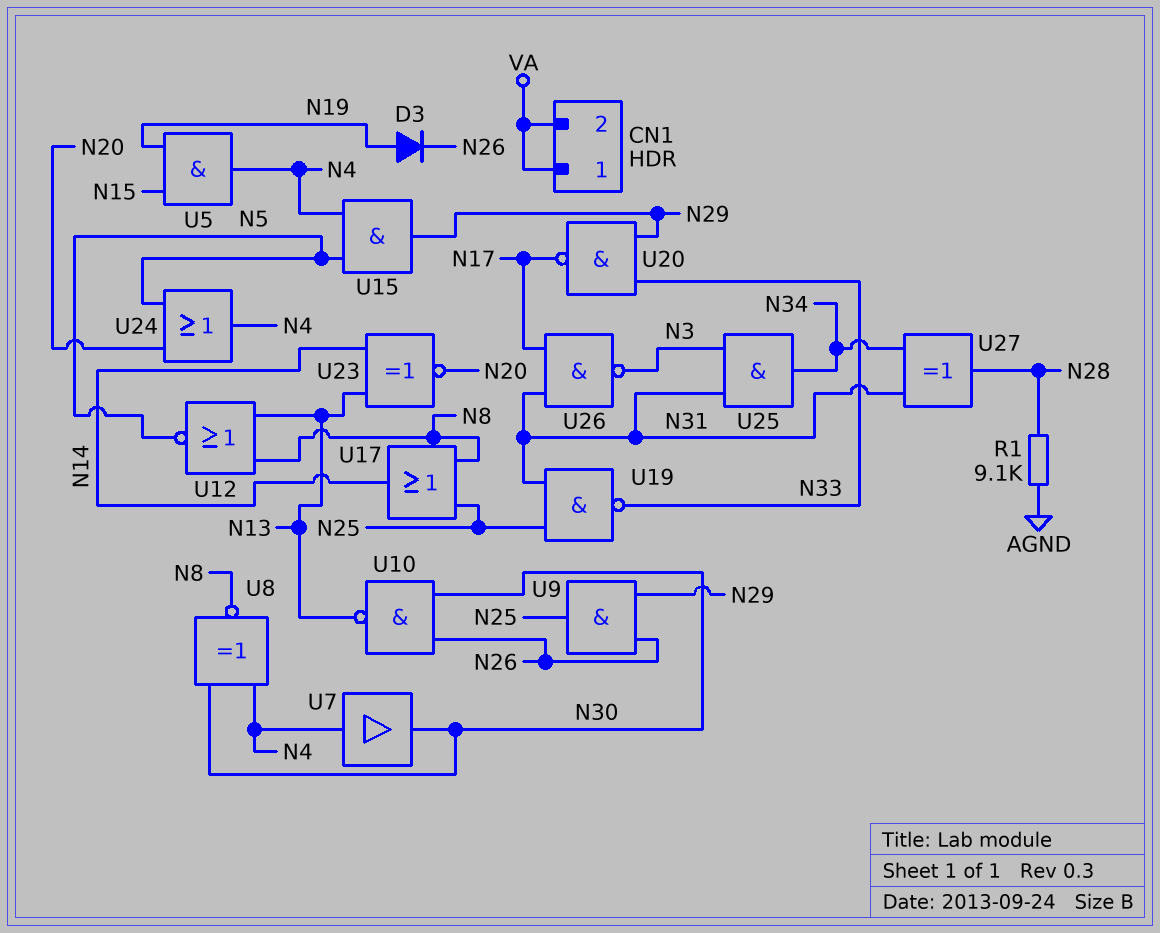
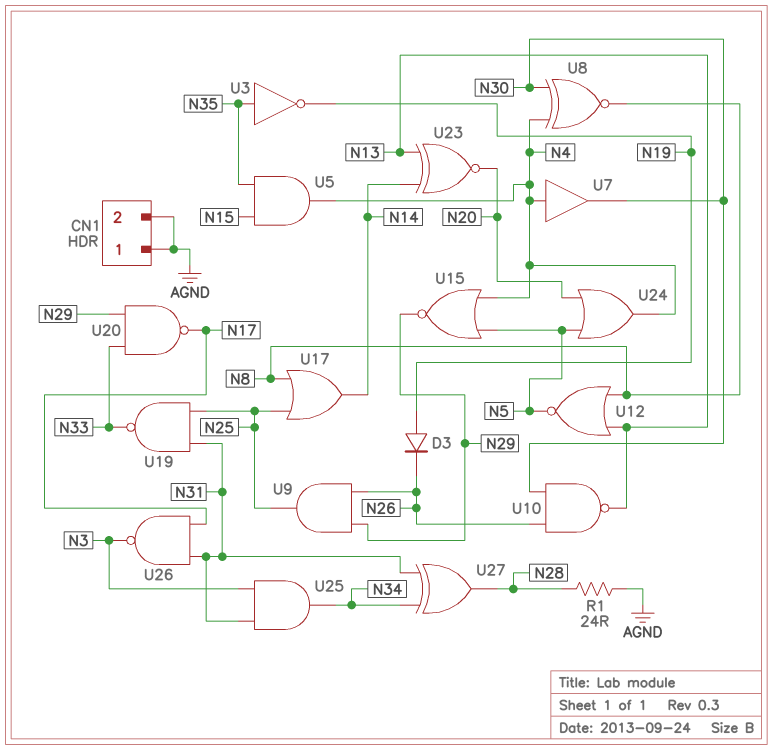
CN1 pin 1: VA -> AGND
CN1 pin 2: VA -> AGND
R1: 9.1k (AGND, N28) -> 24 (AGND, N28)
U3: none -> NOT (in N35, out N19)
U5: AND (in N15, in N19, out N4) -> AND (in N15, in N35, out N4)
U15: AND (in N4, in N5, out N29) -> NOR (in N4, in N5, out N29)

